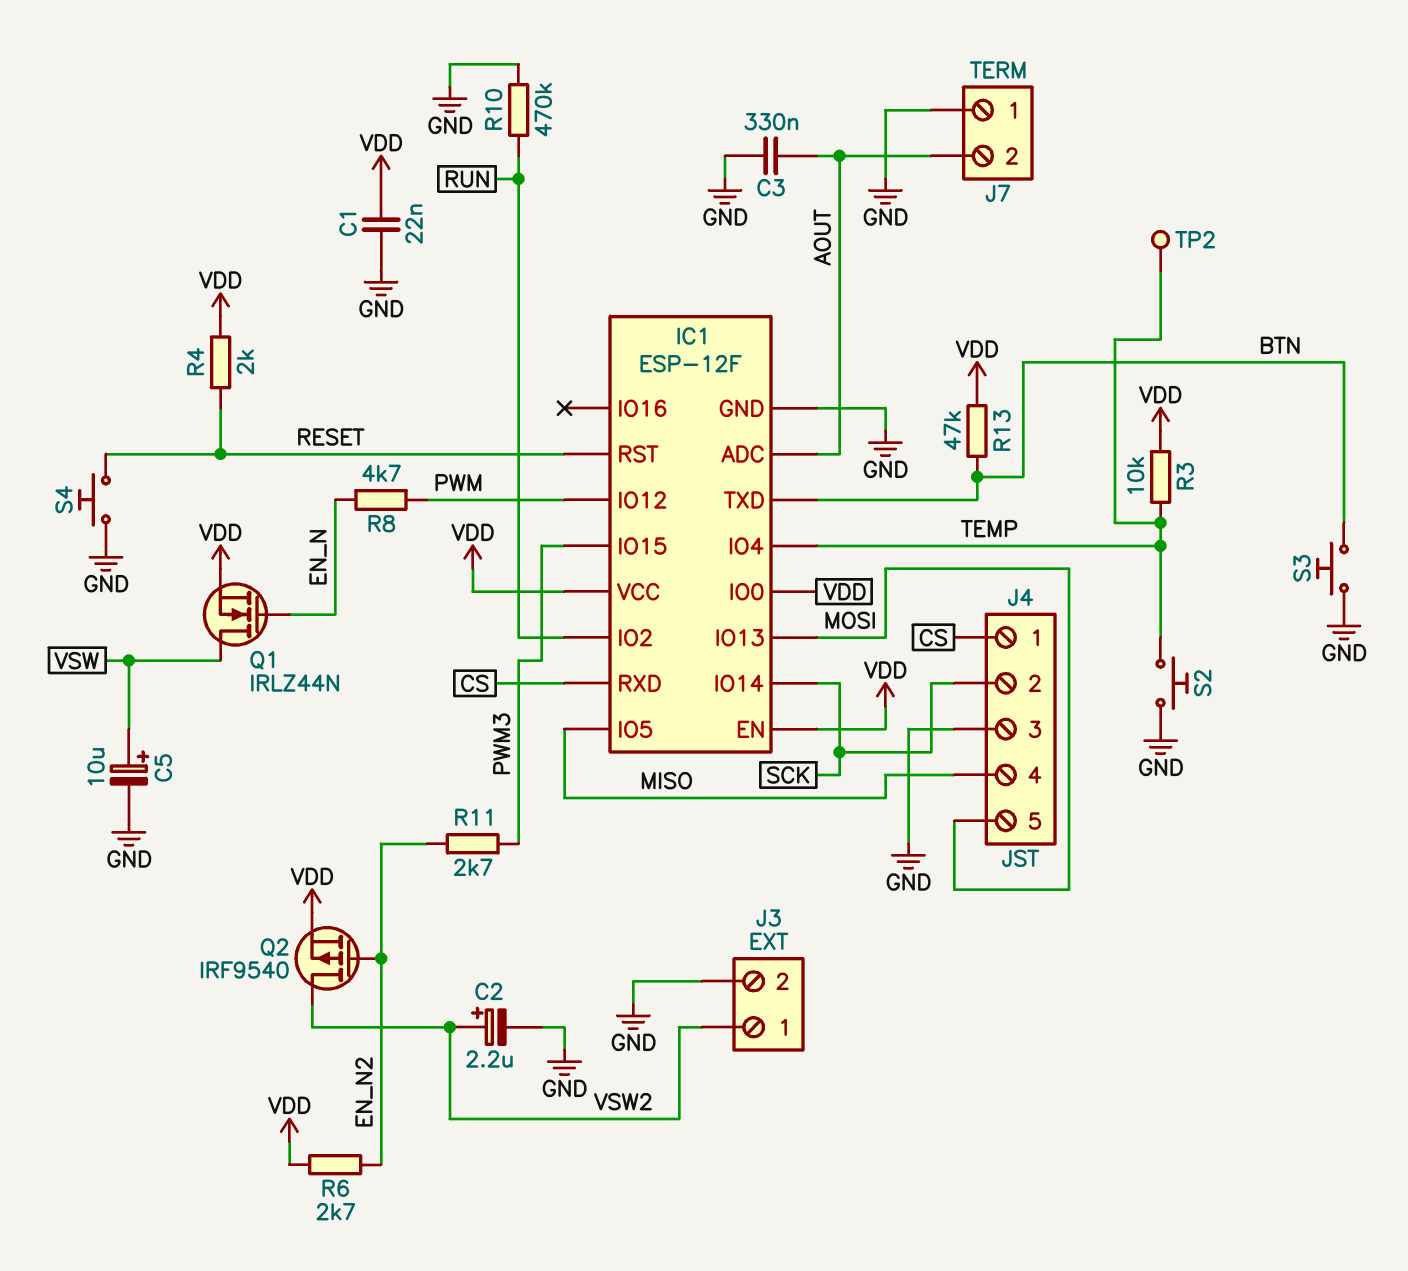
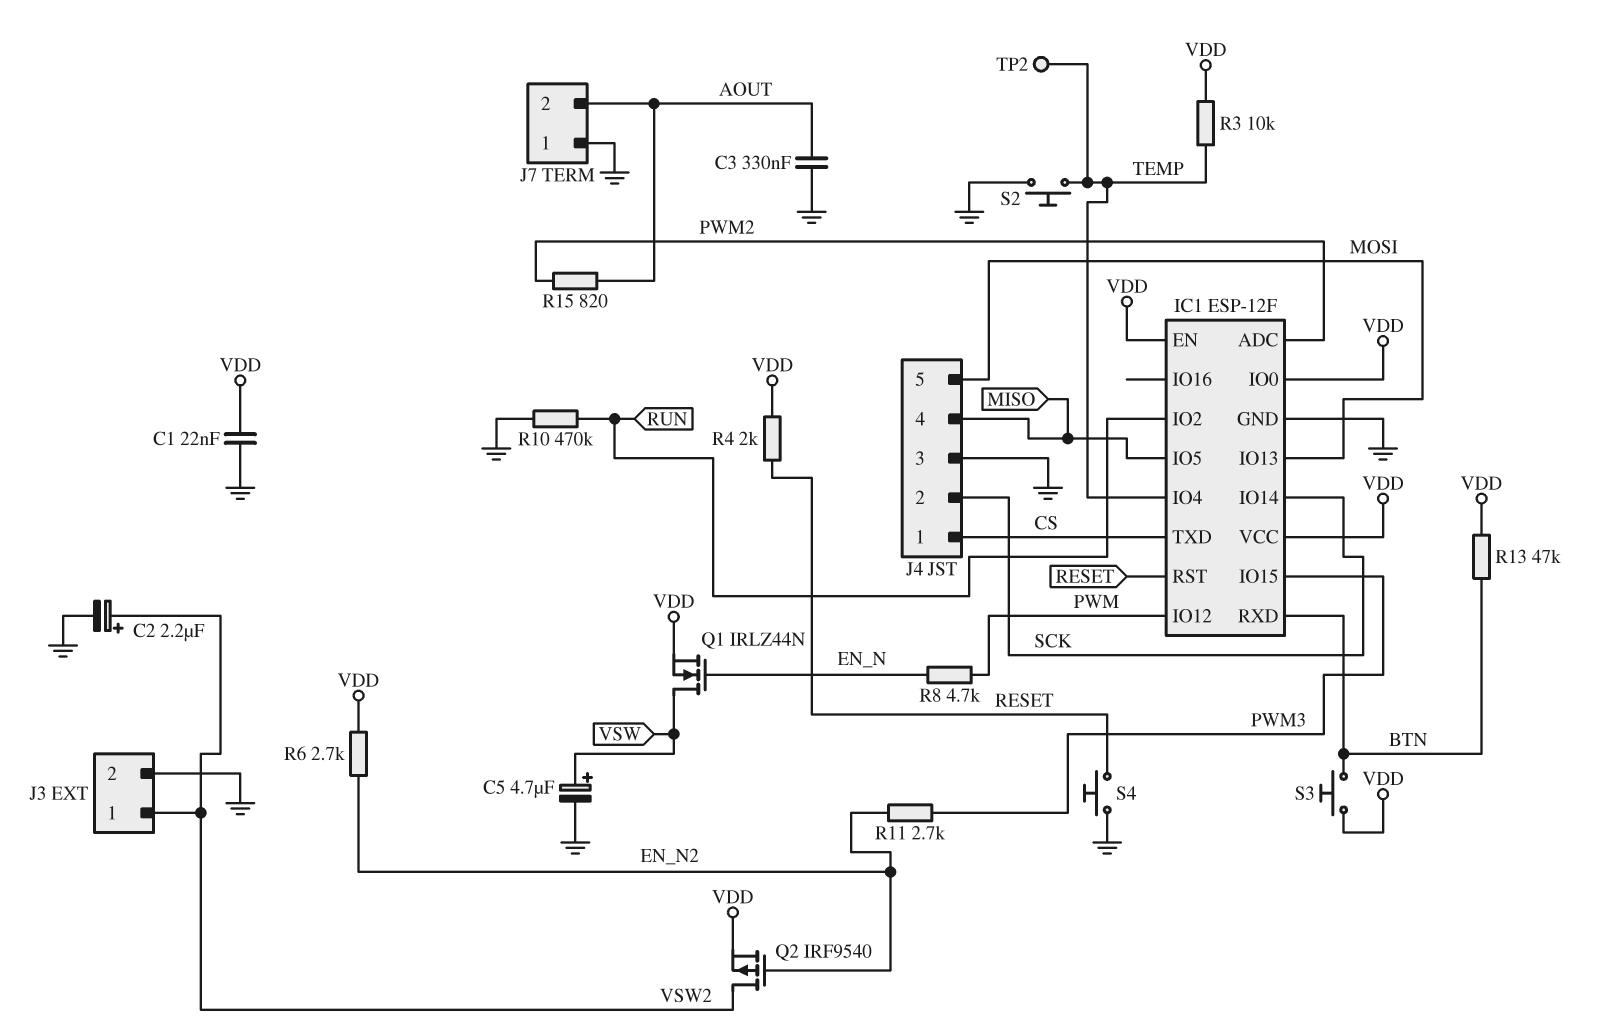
C5: 10uF (plus VSW, minus GND) -> 4.7uF (plus VSW, minus GND)
IC1 pin ADC: AOUT -> PWM2
IC1 pin RXD: CS -> BTN
IC1 pin TXD: BTN -> CS
R15: none -> 820 (AOUT, PWM2)
S3: button (BTN, GND) -> button (BTN, VDD)

